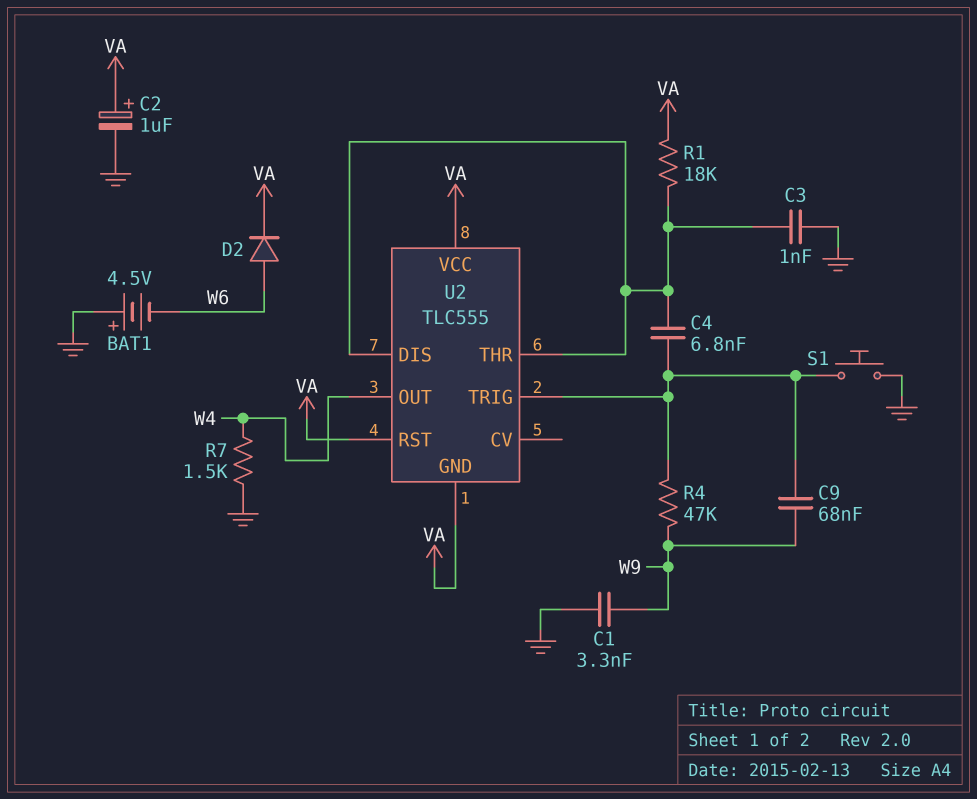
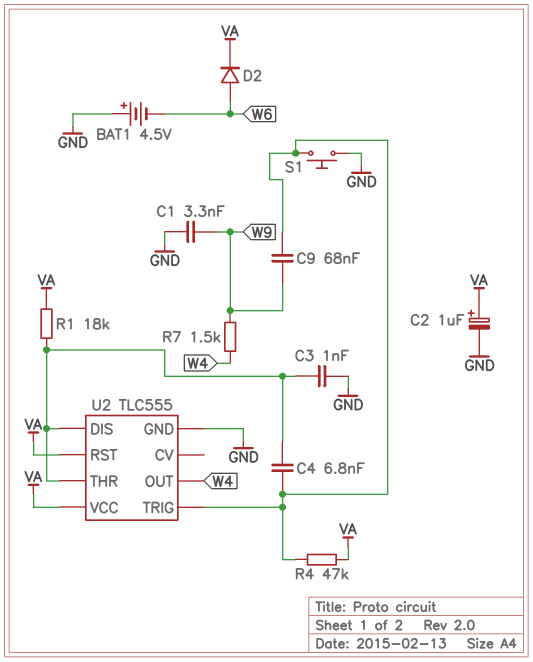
R4: 47k (U2/TRIG, W9) -> 47k (U2/TRIG, VA)
R7: 1.5k (GND, W4) -> 1.5k (W4, W9)
U2 pin GND: VA -> GND

